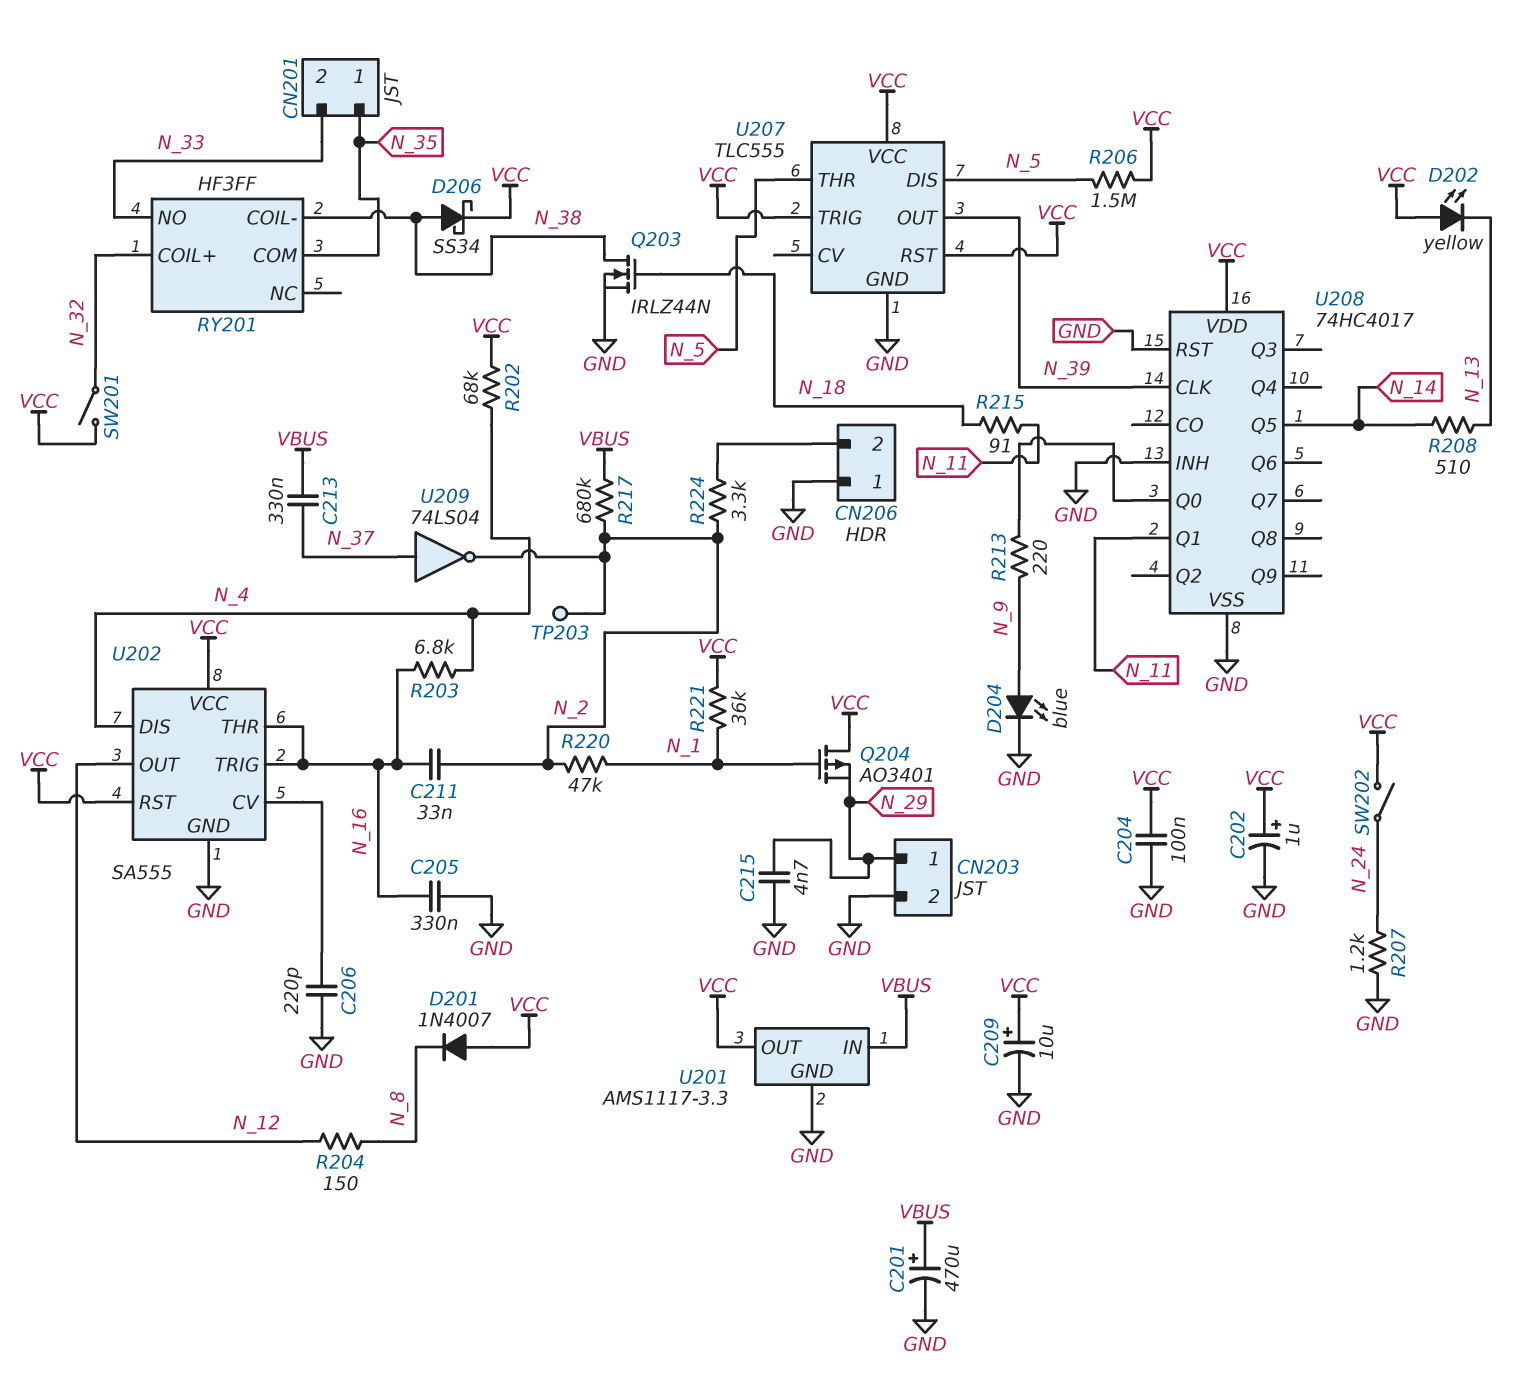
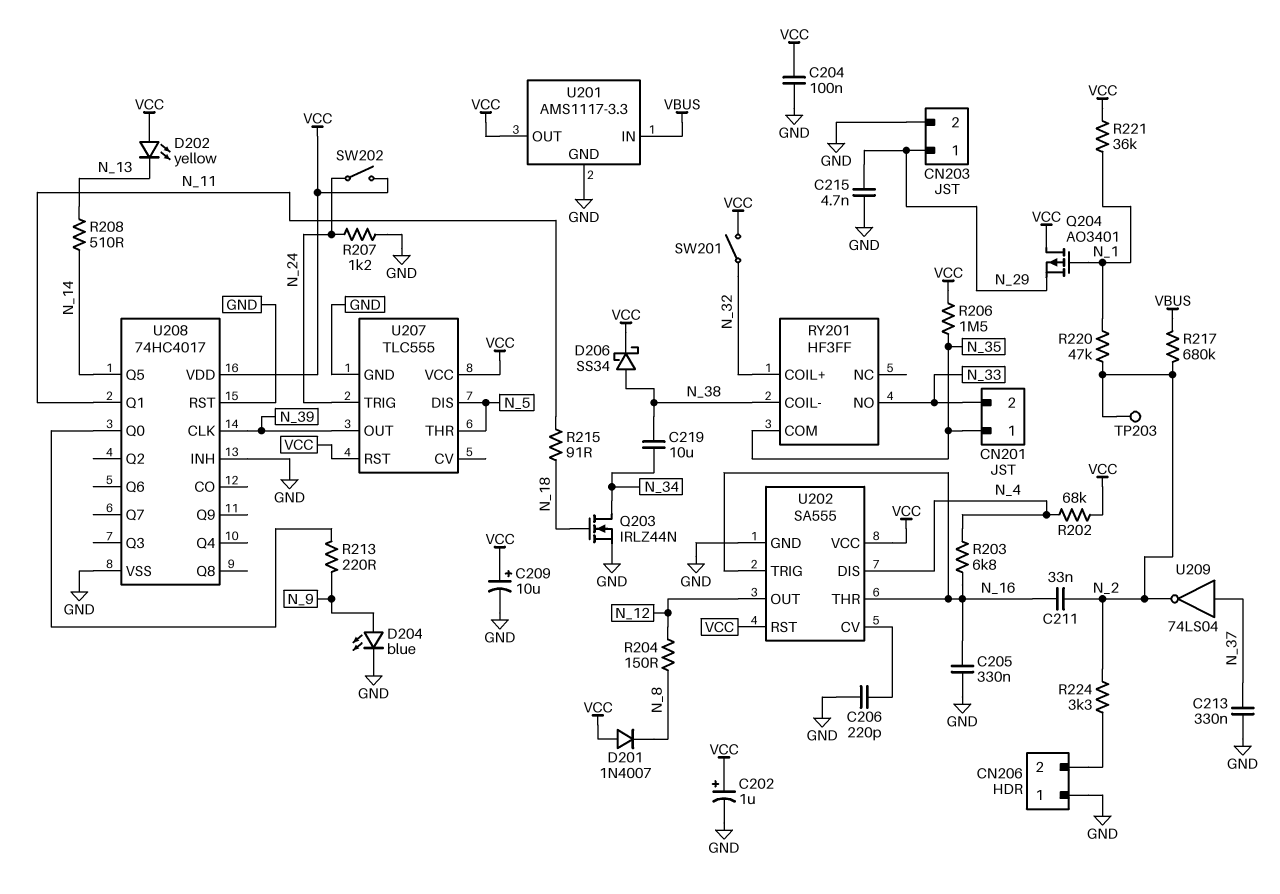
C201: 470uF (plus VBUS, minus GND) -> none
C213: 330nF (N_37, VBUS) -> 330nF (GND, N_37)
C219: none -> 10uF (N_34, N_38)
Q203: NMOS IRLZ44N (G N_18, D N_38, S GND) -> NMOS IRLZ44N (G N_18, D N_34, S GND)
R206: 1.5M (N_5, VCC) -> 1.5M (N_35, VCC)
U207 pin TRIG: VCC -> N_24

